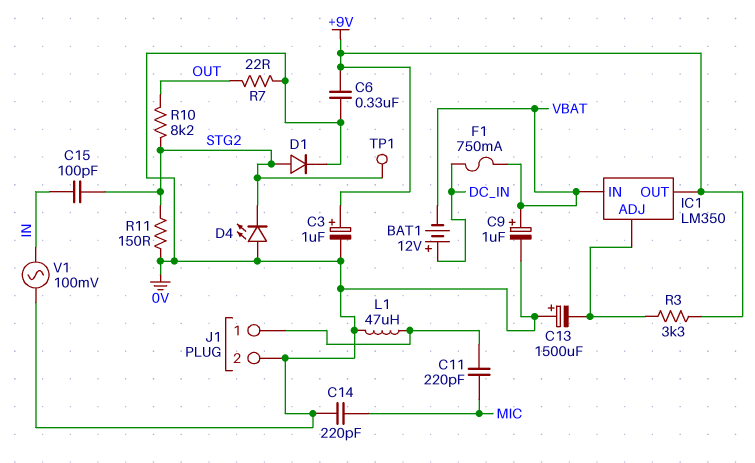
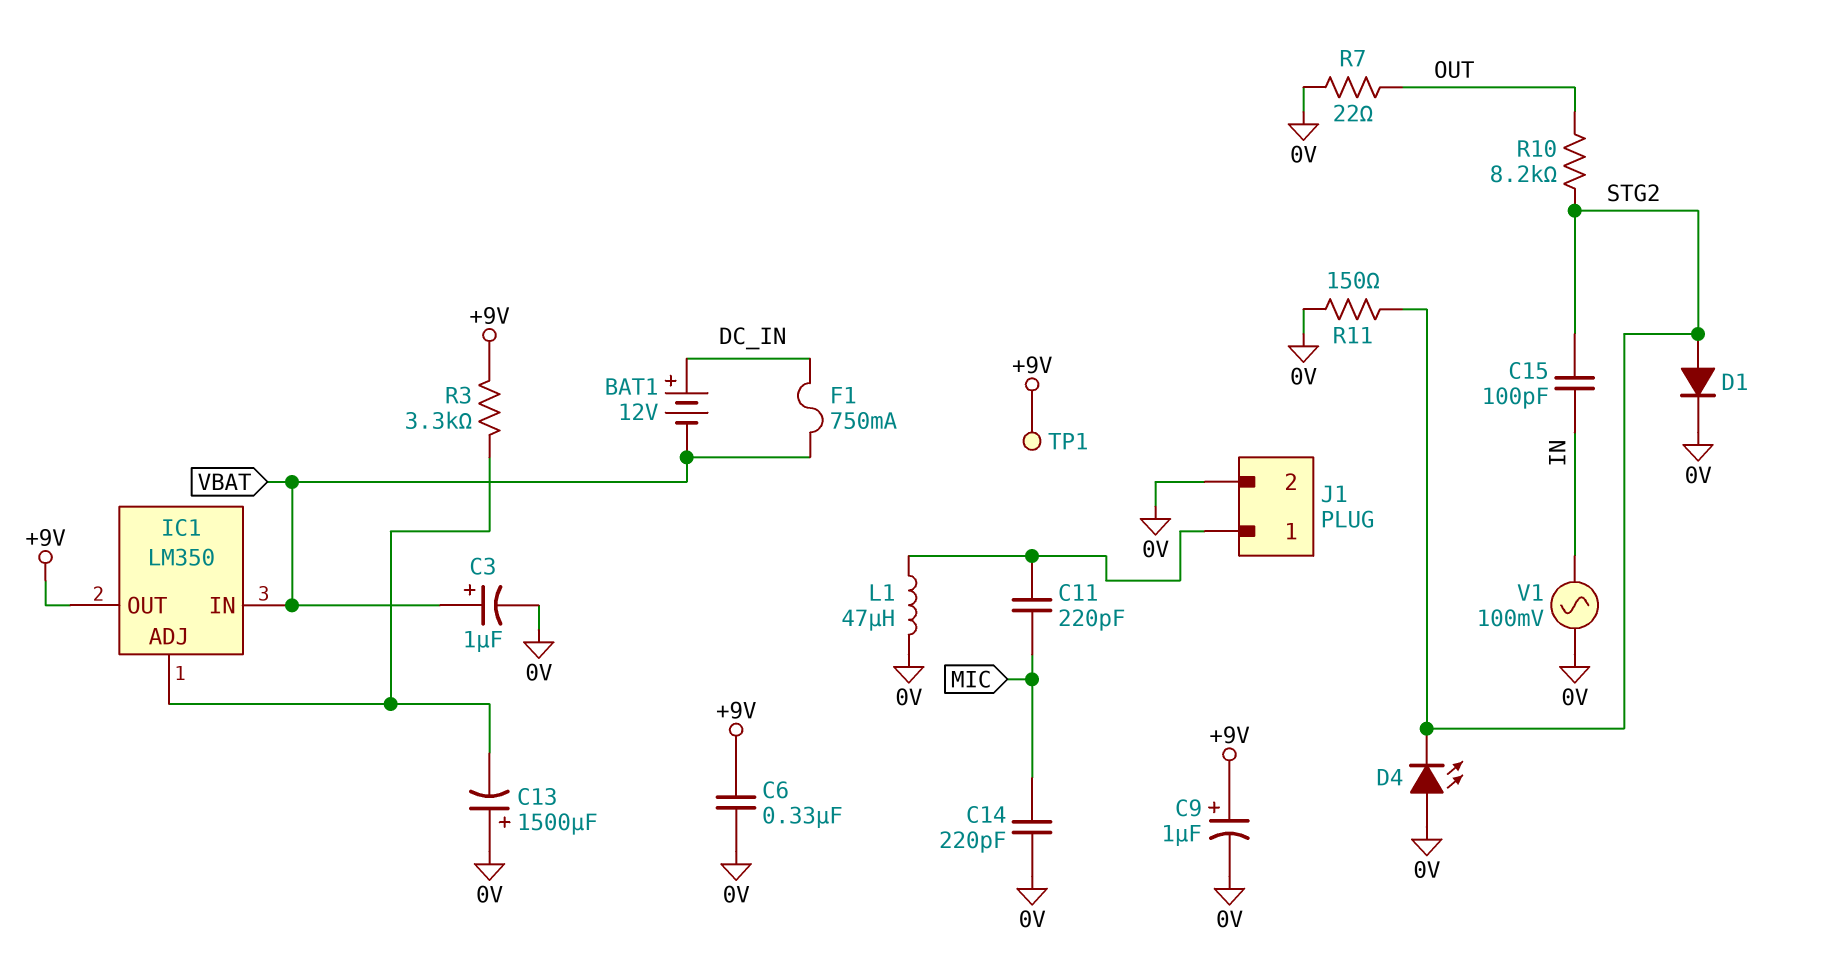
C3: 1uF (plus +9V, minus 0V) -> 1uF (plus VBAT, minus 0V)
C9: 1uF (plus VBAT, minus 0V) -> 1uF (plus +9V, minus 0V)
TP1: test point (STG2) -> test point (+9V)

